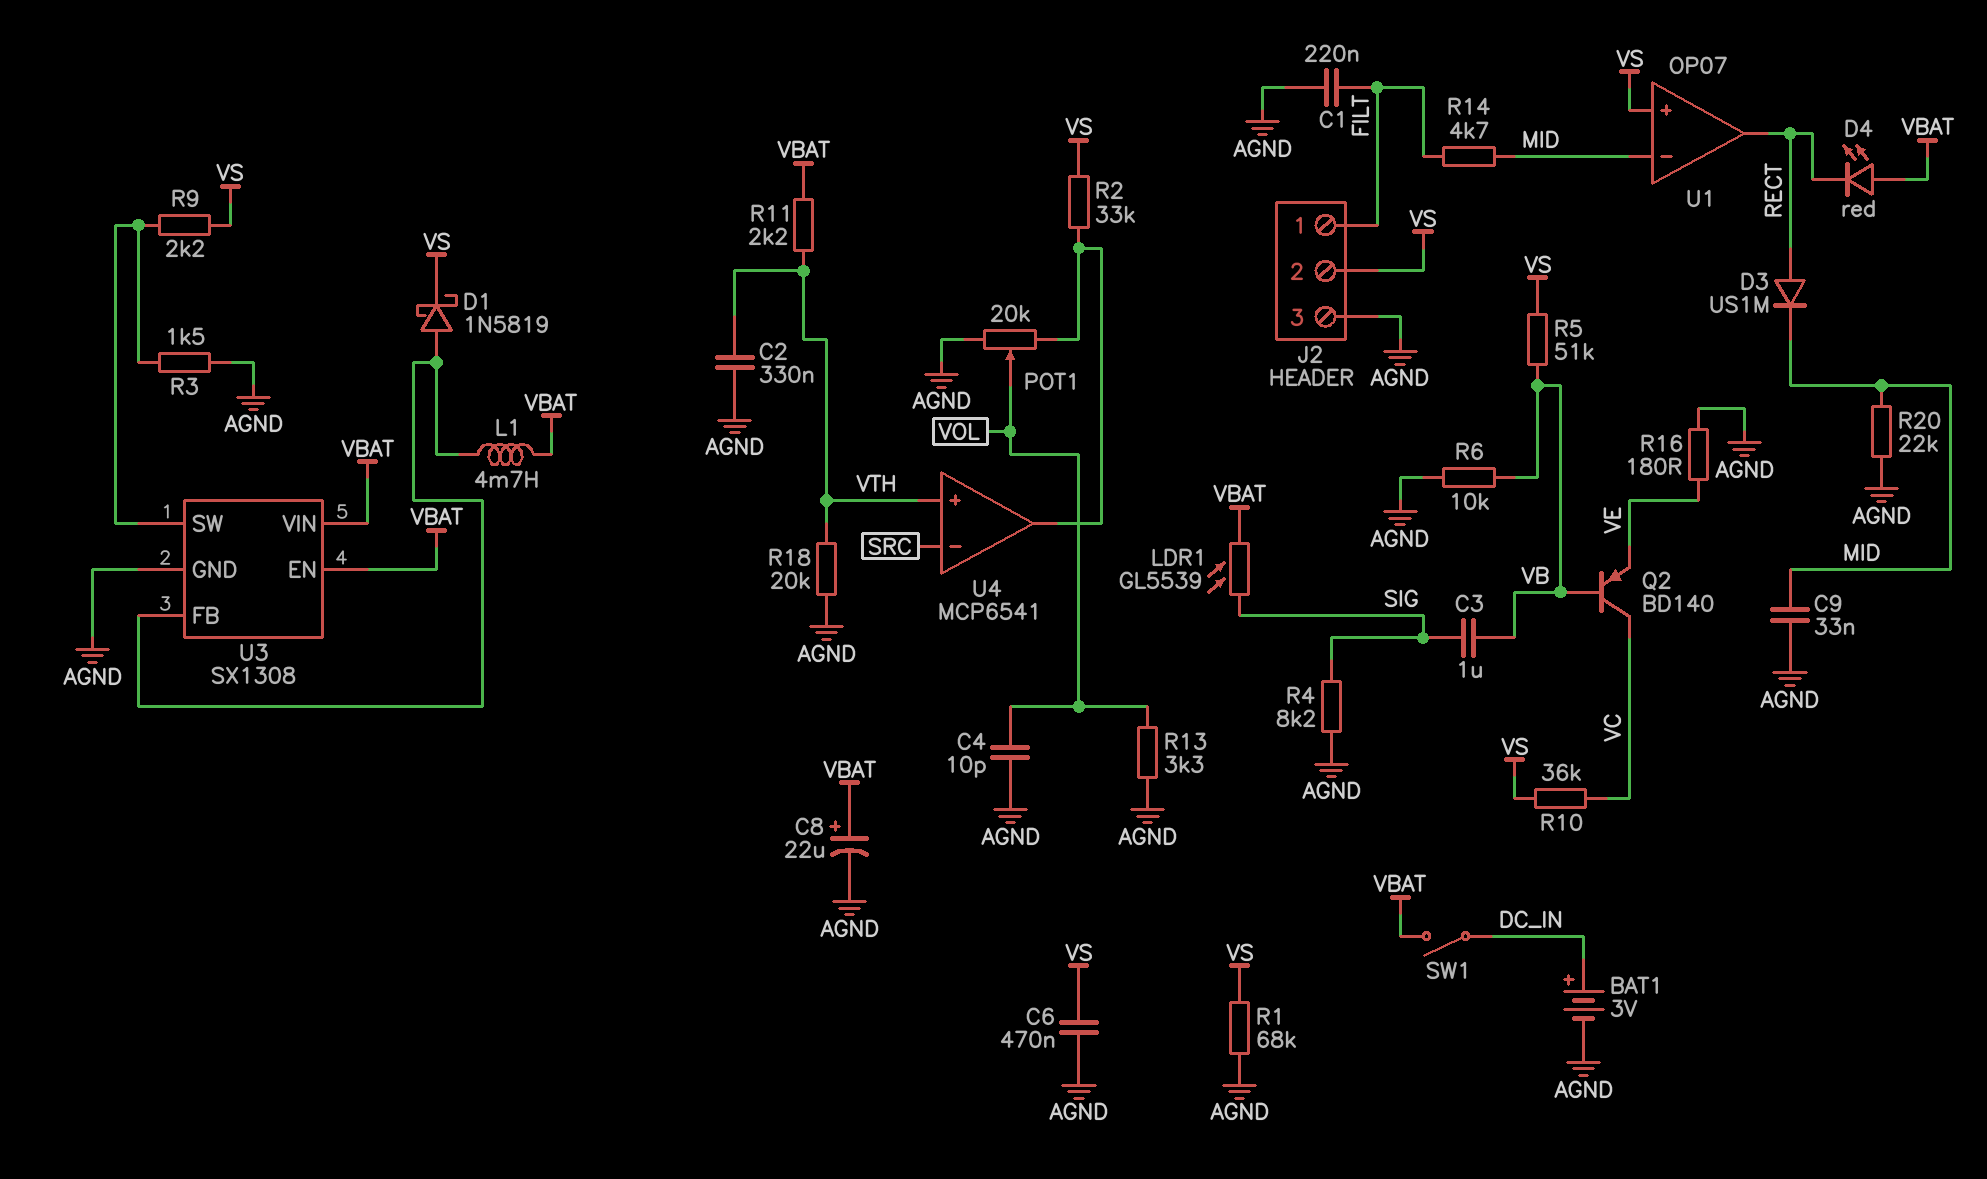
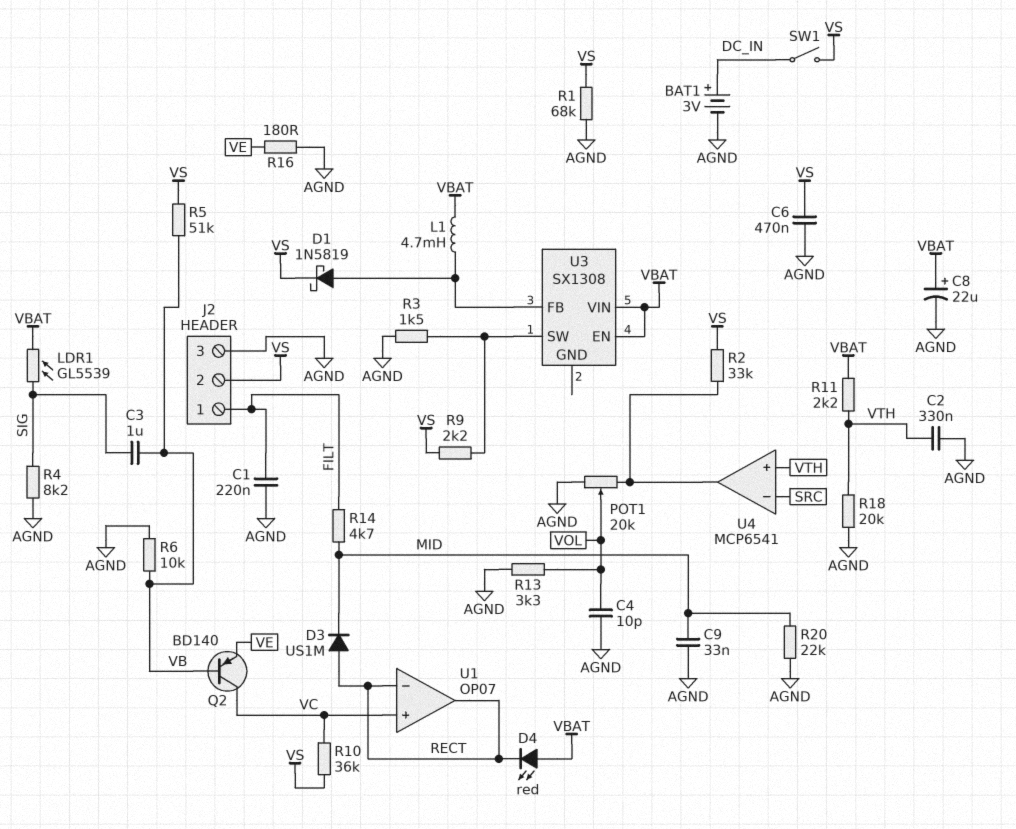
SW1: switch (DC_IN, VBAT) -> switch (DC_IN, VS)
U1 pin in+: VS -> VC
U1 pin in-: MID -> RECT
U3 pin GND: AGND -> none

